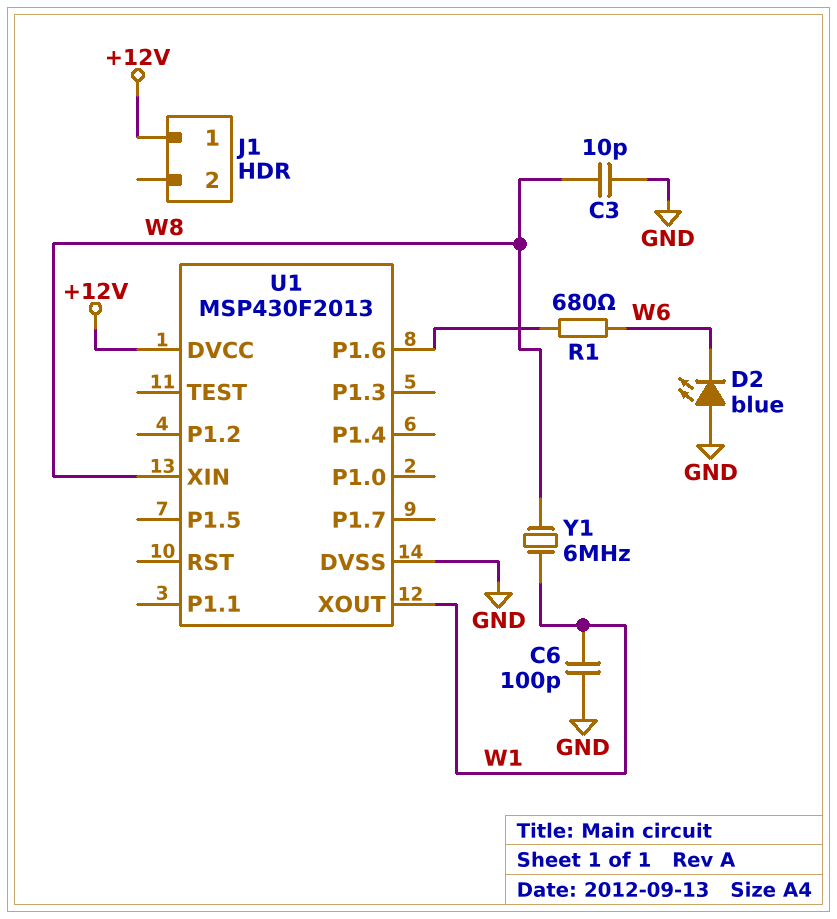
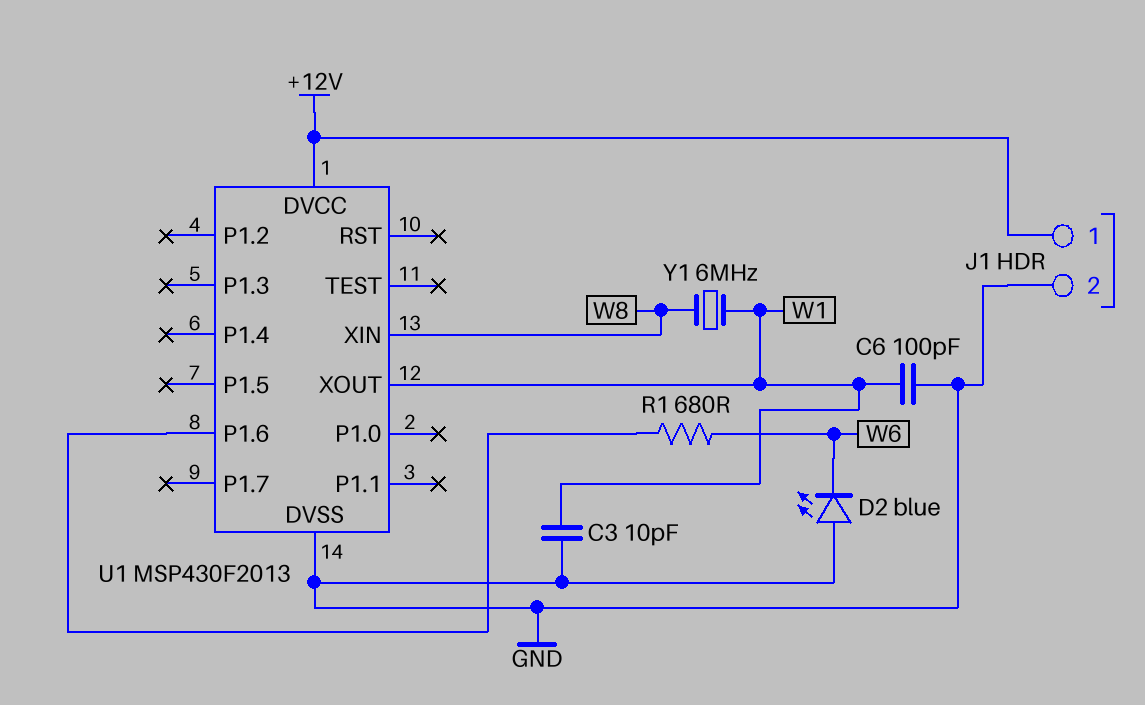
C3: 10pF (GND, W8) -> 10pF (GND, W1)
J1 pin 2: none -> GND

